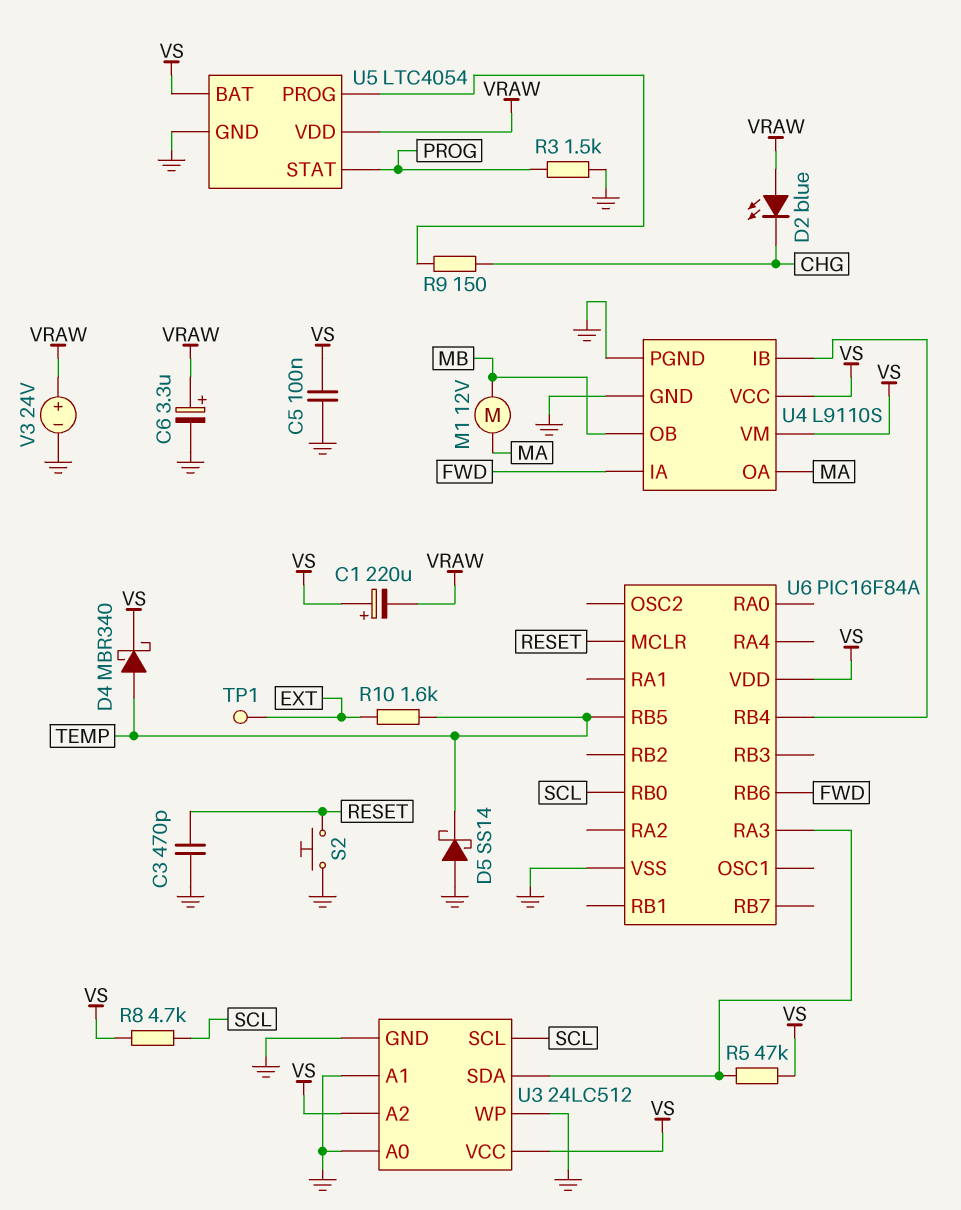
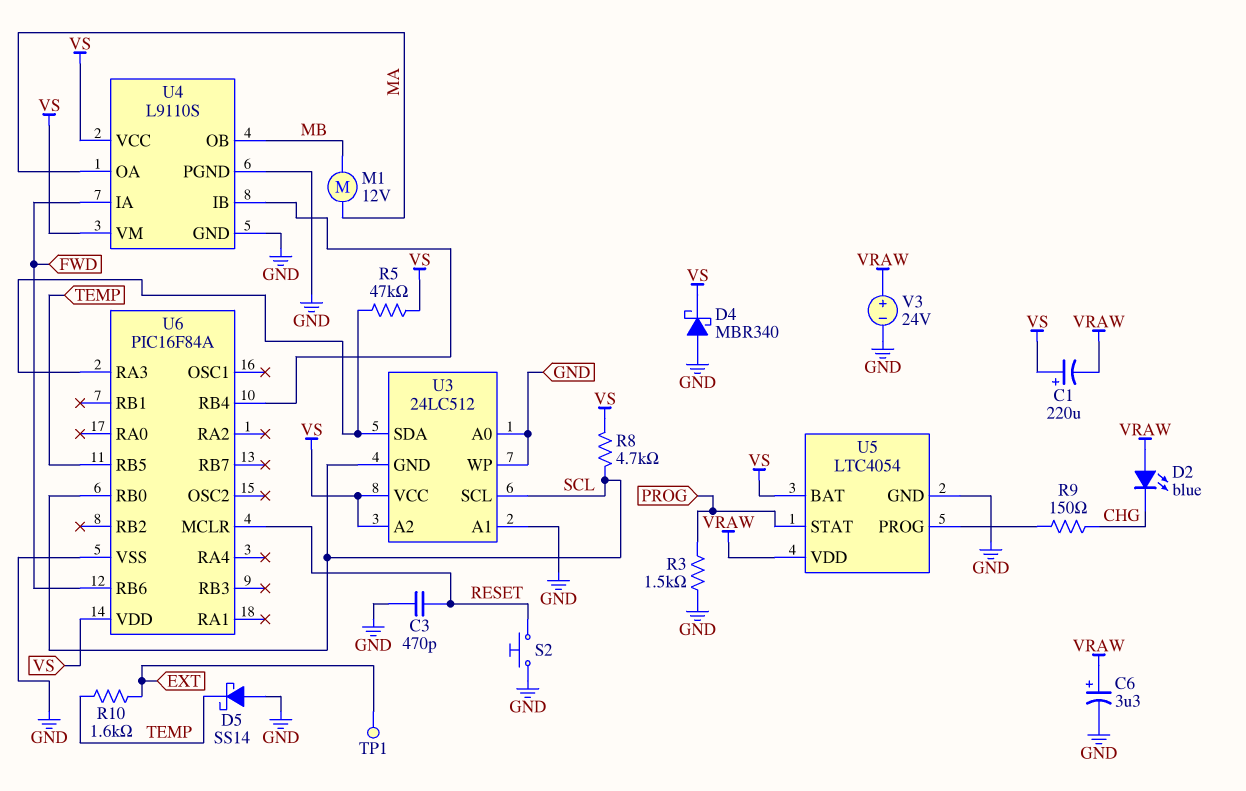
C5: 100nF (GND, VS) -> none
D4: schottky MBR340 (A TEMP, K VS) -> schottky MBR340 (A GND, K VS)
U3 pin GND: GND -> SCL

